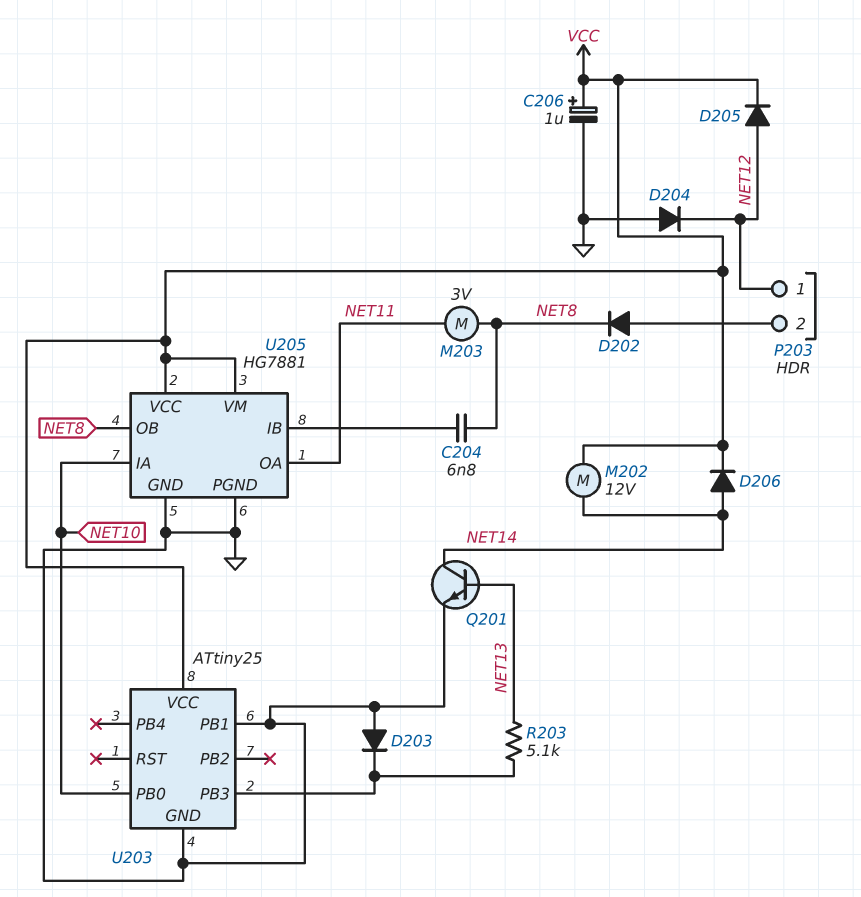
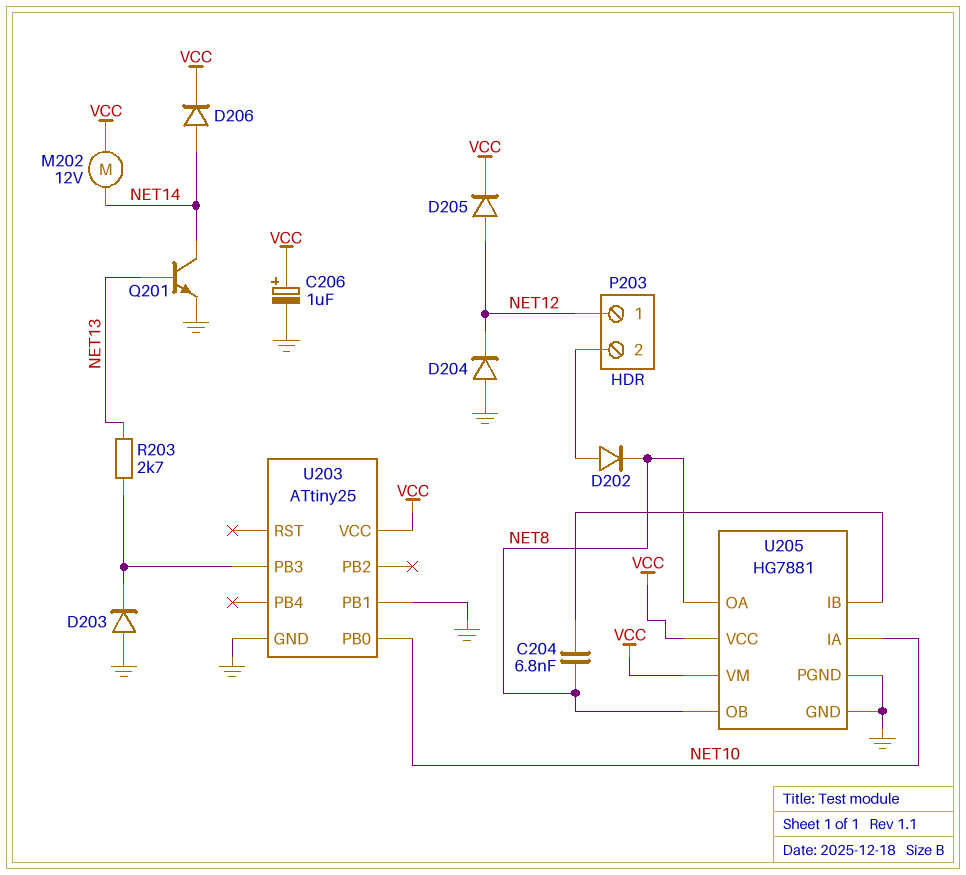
M203: motor 3V (NET8, NET11) -> none
R203: 5.1k (NET13, U203/PB3) -> 2.7k (NET13, U203/PB3)
U205 pin OA: NET11 -> NET8

